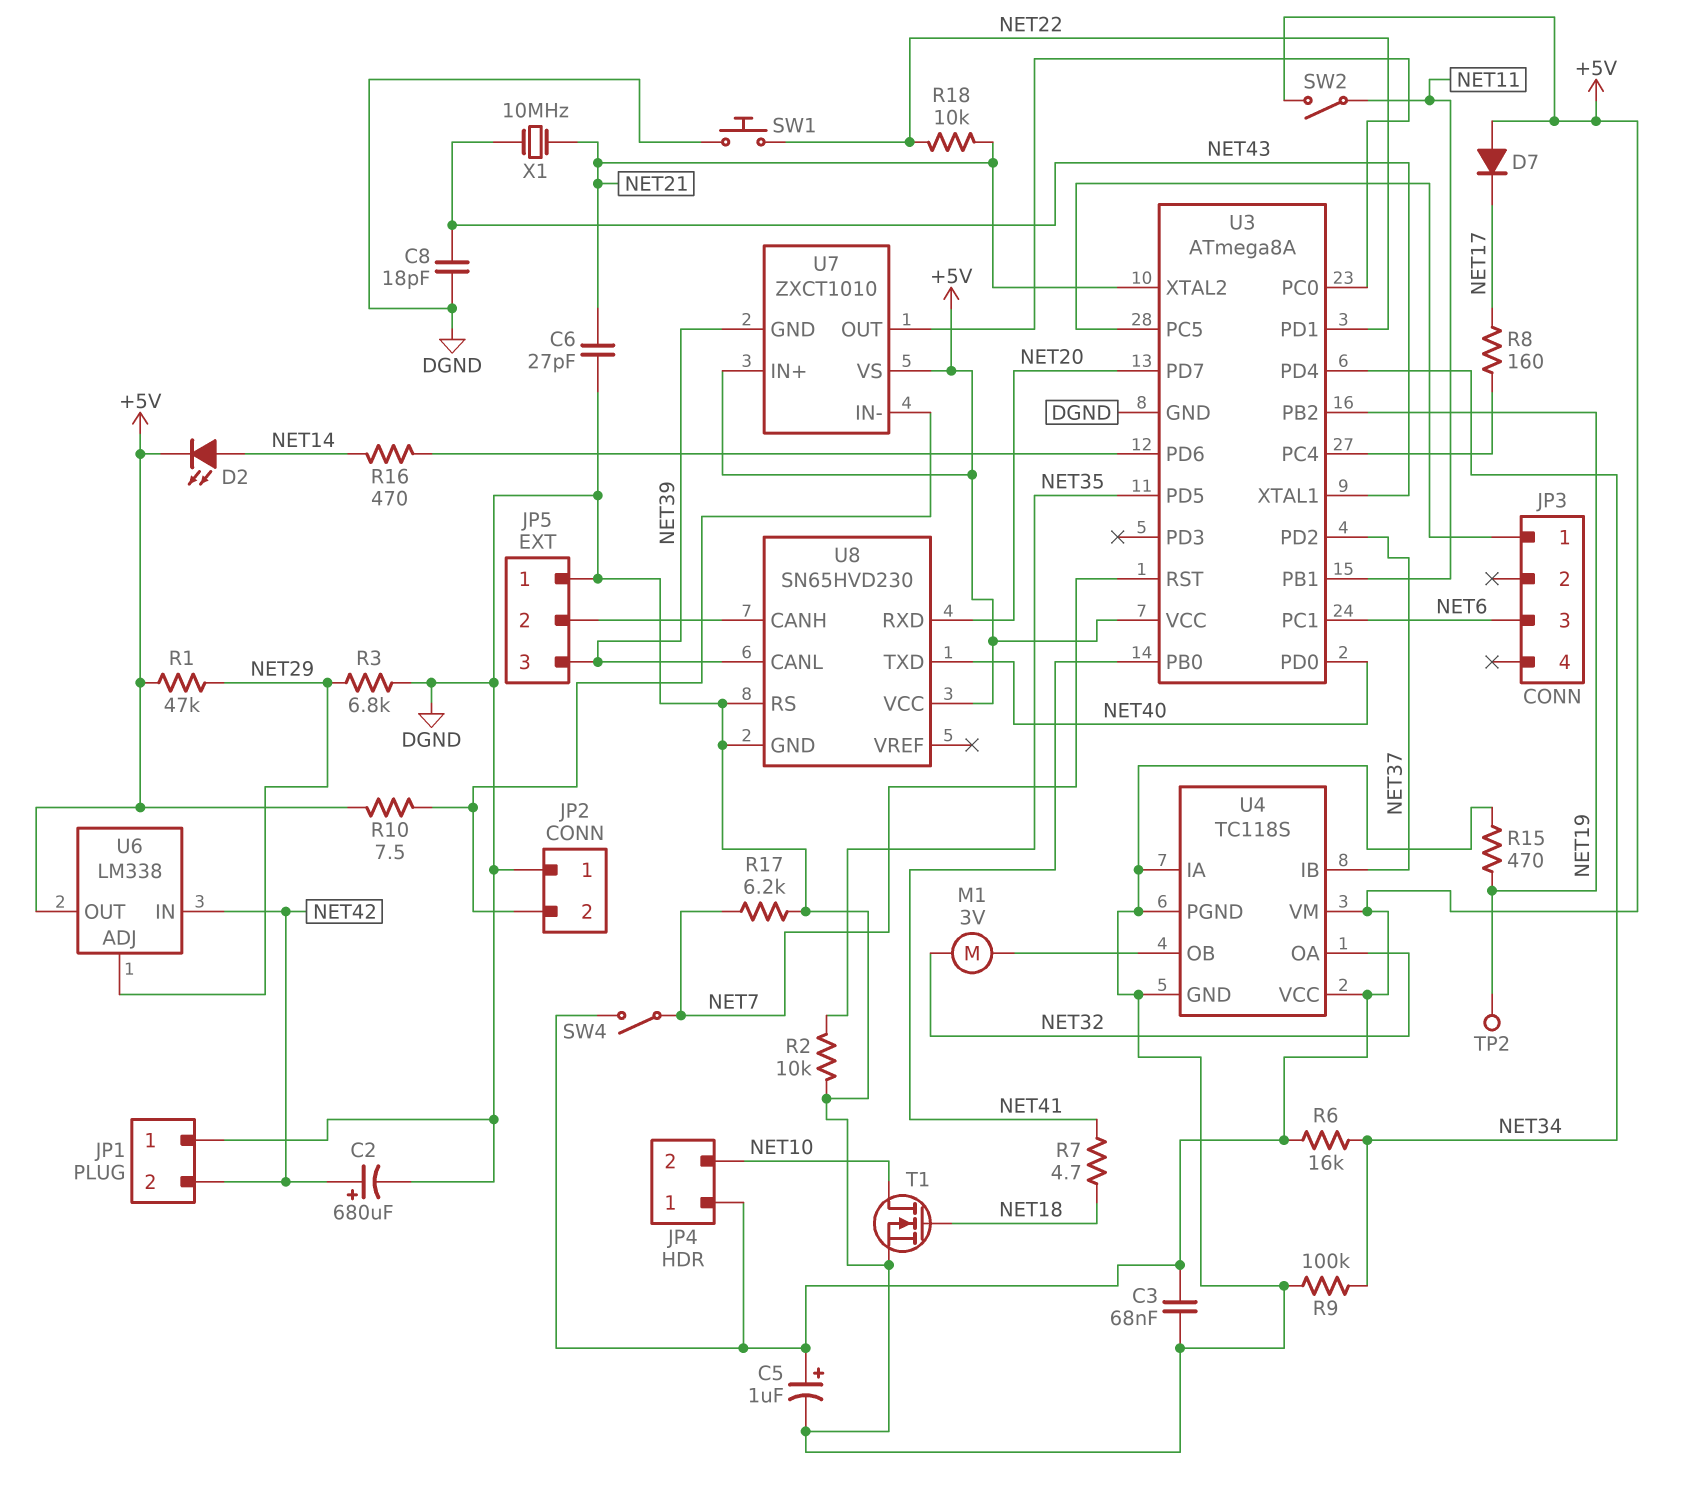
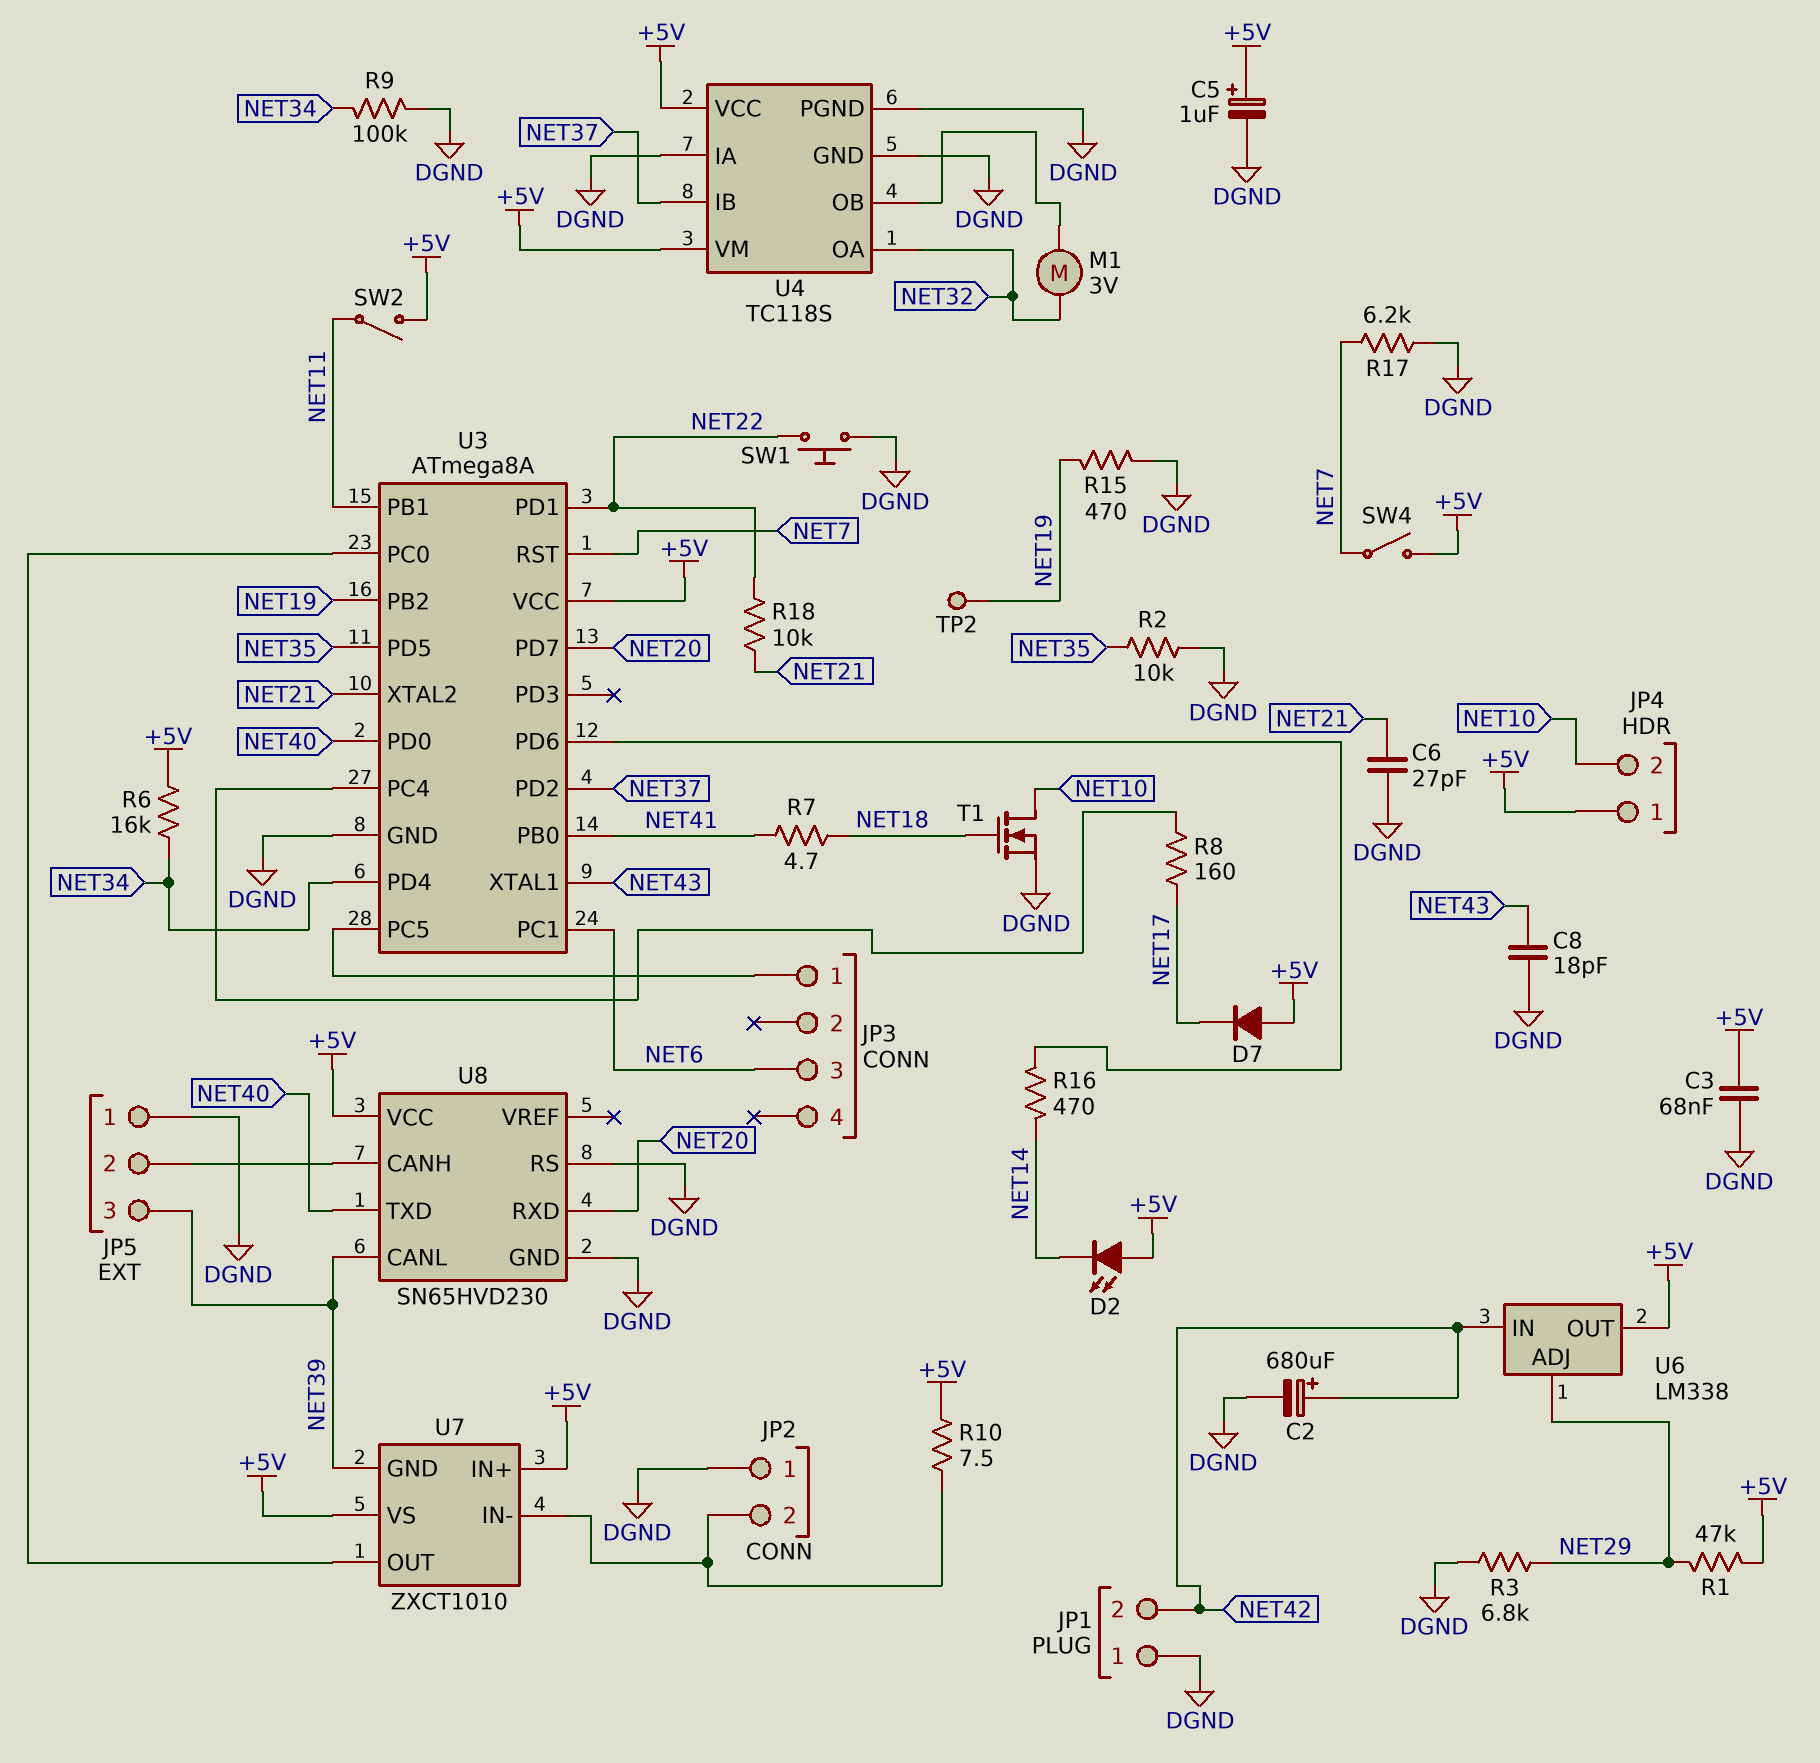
D2: LED (A NET14, K +5V) -> LED (A +5V, K NET14)
X1: 10MHz (NET21, NET43) -> none

